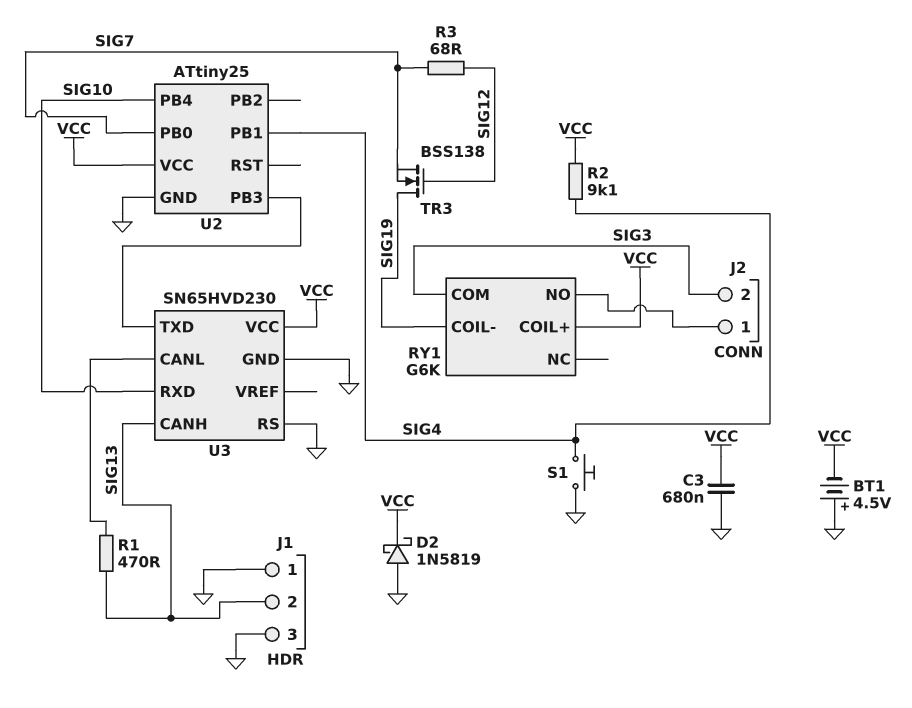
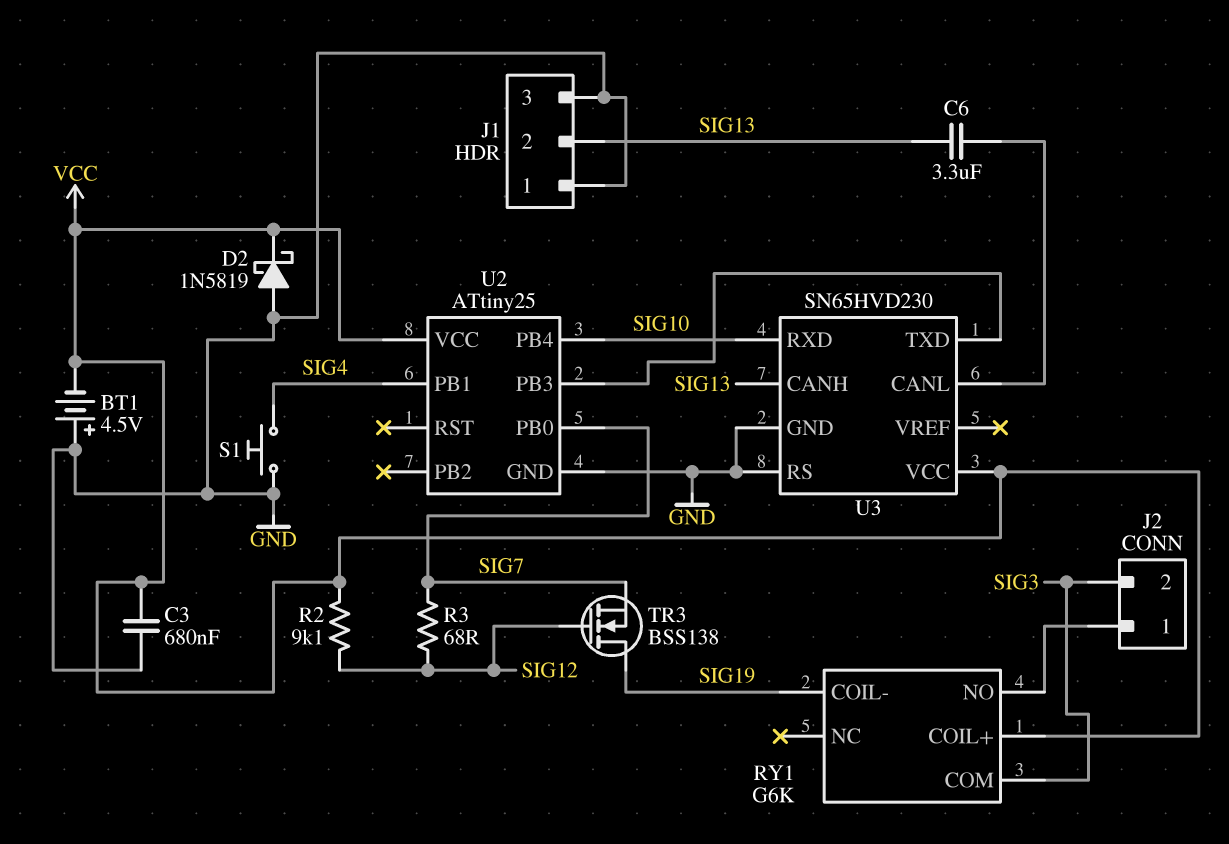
C6: none -> 3.3uF (SIG13, U3/CANL)
R1: 470 (SIG13, U3/CANL) -> none
R2: 9.1k (SIG4, VCC) -> 9.1k (SIG12, VCC)

